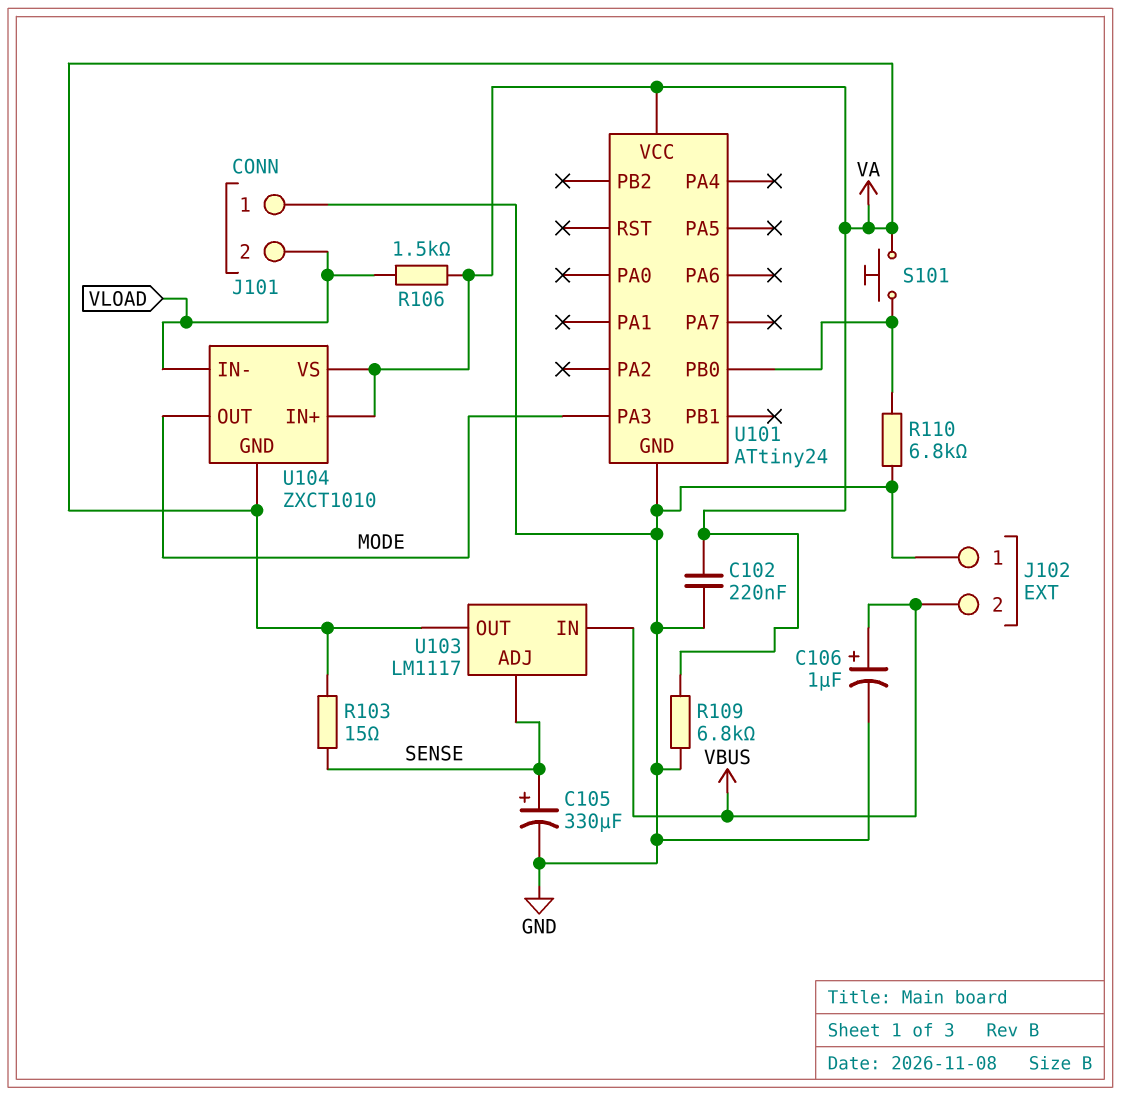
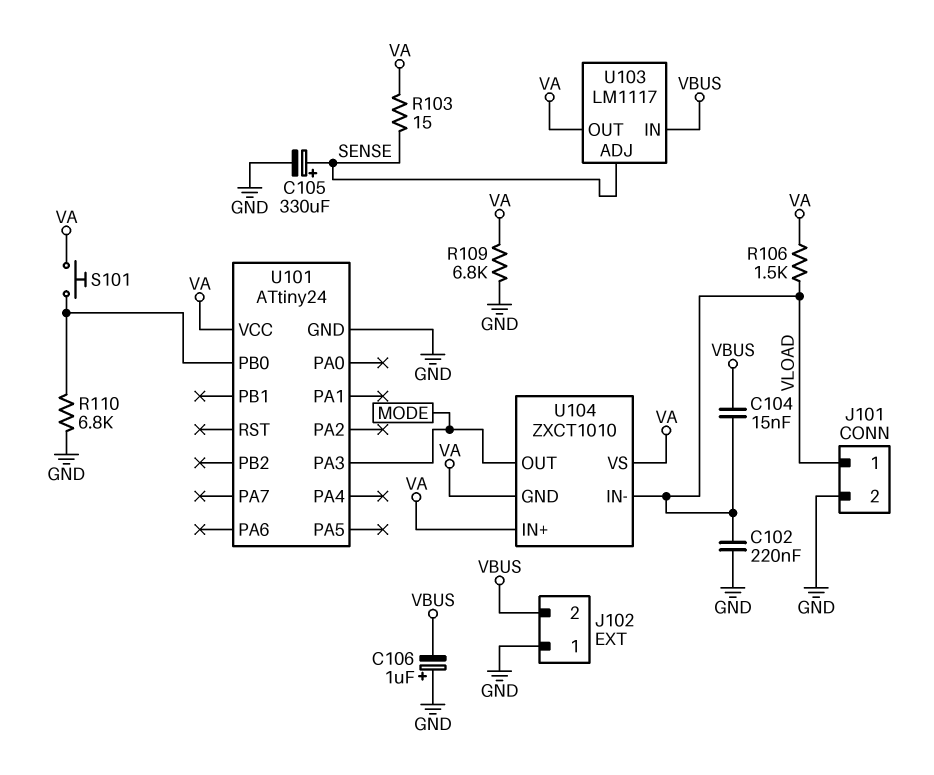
C102: 220nF (GND, VA) -> 220nF (GND, VLOAD)
C104: none -> 15nF (VBUS, VLOAD)
C106: 1uF (plus VBUS, minus GND) -> 1uF (plus GND, minus VBUS)
J101 pin 1: GND -> VLOAD
J101 pin 2: VLOAD -> GND

